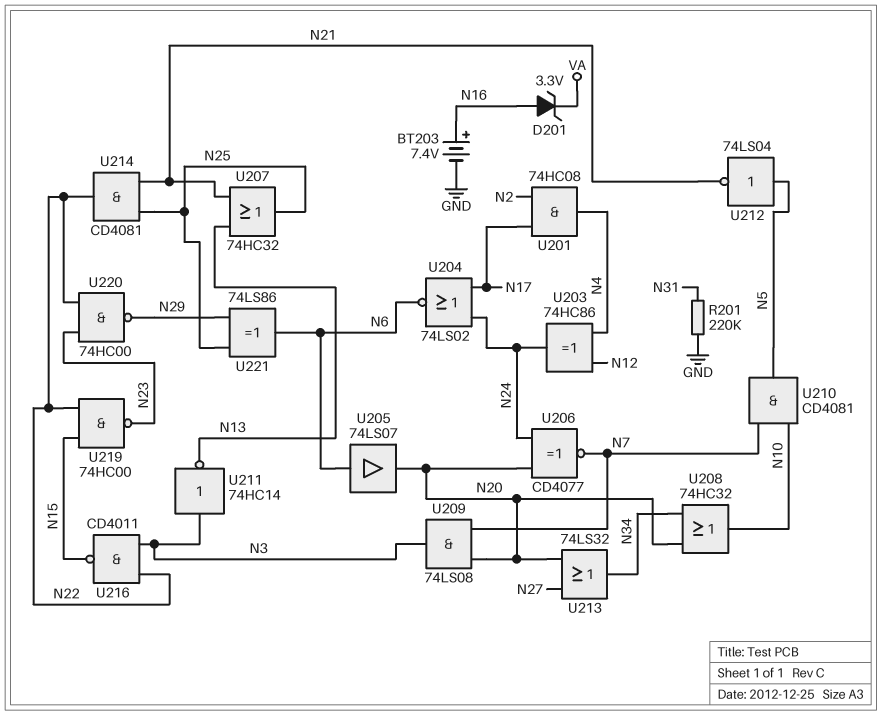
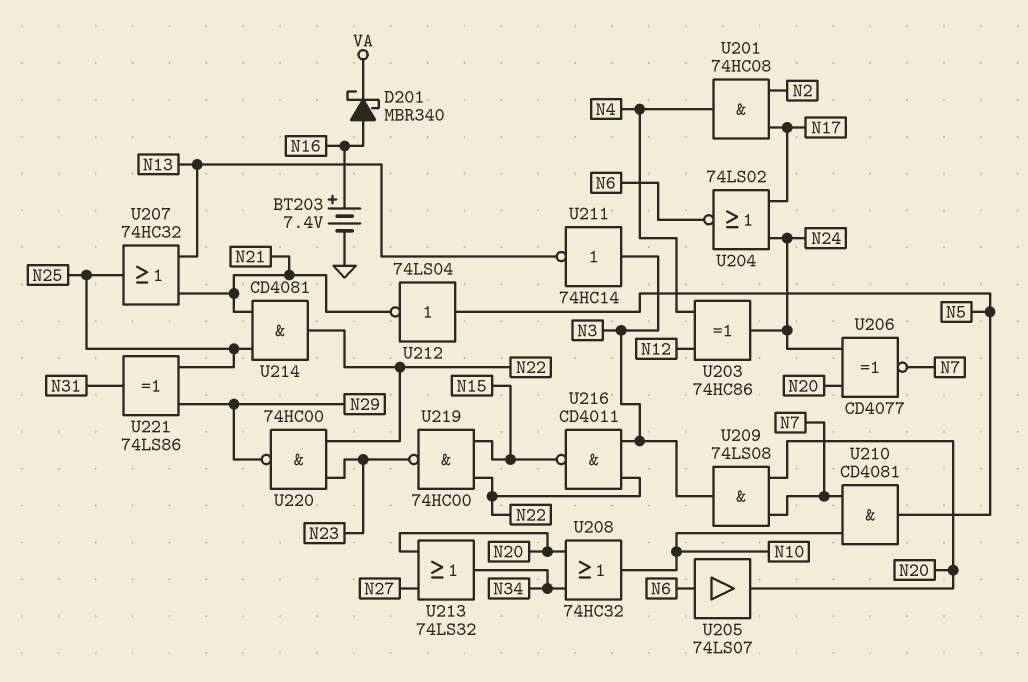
D201: zener 3.3V (A N16, K VA) -> schottky MBR340 (A N16, K VA)
R201: 220k (GND, N31) -> none
U221: XOR 74LS86 (in N25, in N29, out N6) -> XOR 74LS86 (in N25, in N29, out N31)

